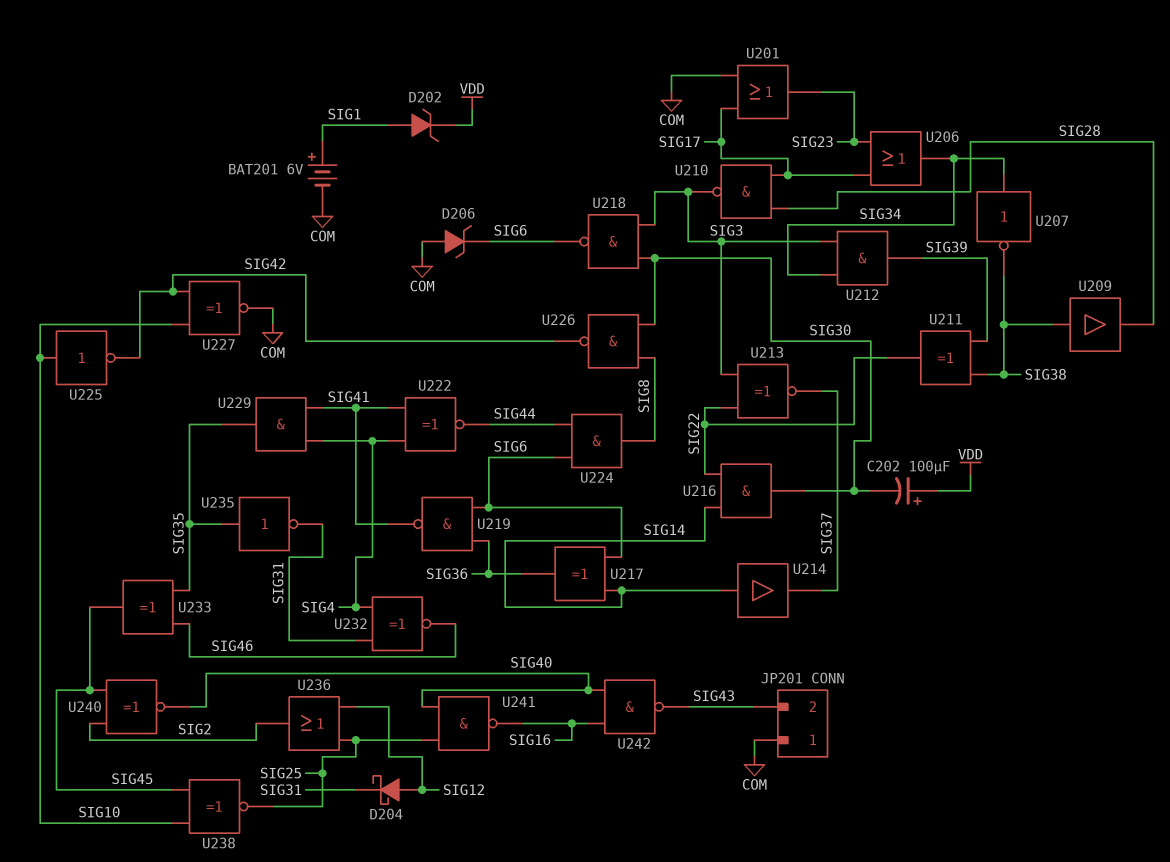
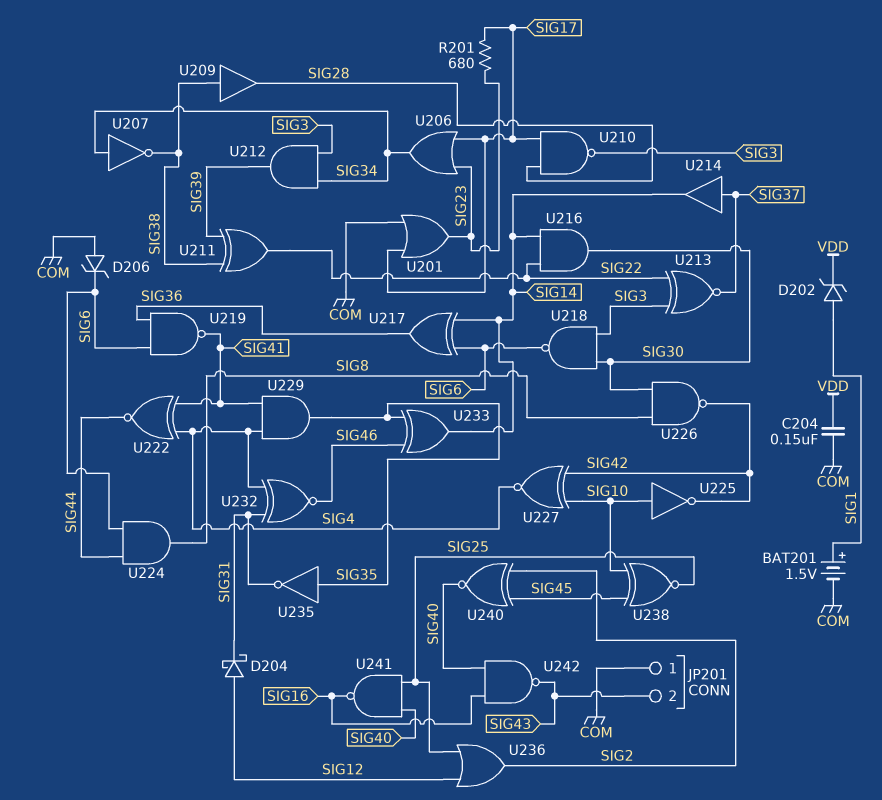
BAT201: 6V (plus SIG1, minus COM) -> 1.5V (plus SIG1, minus COM)
C202: 100uF (plus VDD, minus SIG30) -> none
C204: none -> 150nF (COM, VDD)
R201: none -> 680 (SIG17, SIG23)
U214: buffer (in SIG14, out SIG37) -> buffer (in SIG37, out SIG14)
U227: XNOR (in SIG10, in SIG42, out COM) -> XNOR (in SIG10, in SIG42, out SIG4)
U233: XOR (in SIG35, in SIG46, out SIG45) -> XOR (in SIG35, in SIG46, out SIG14)

